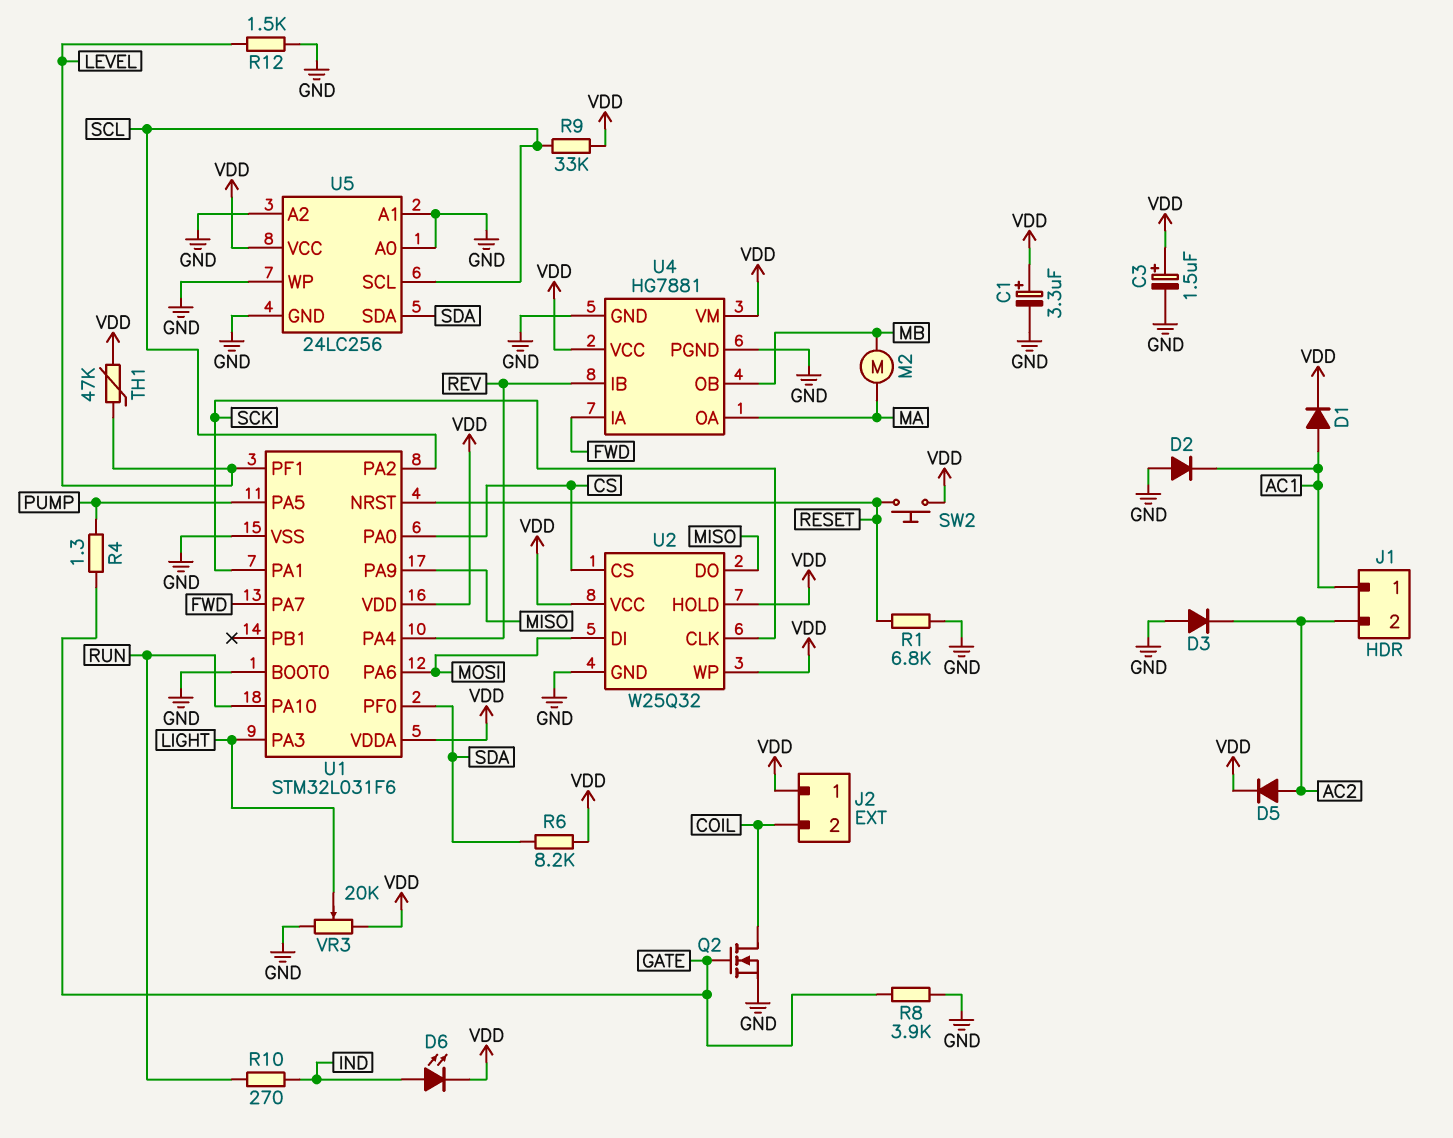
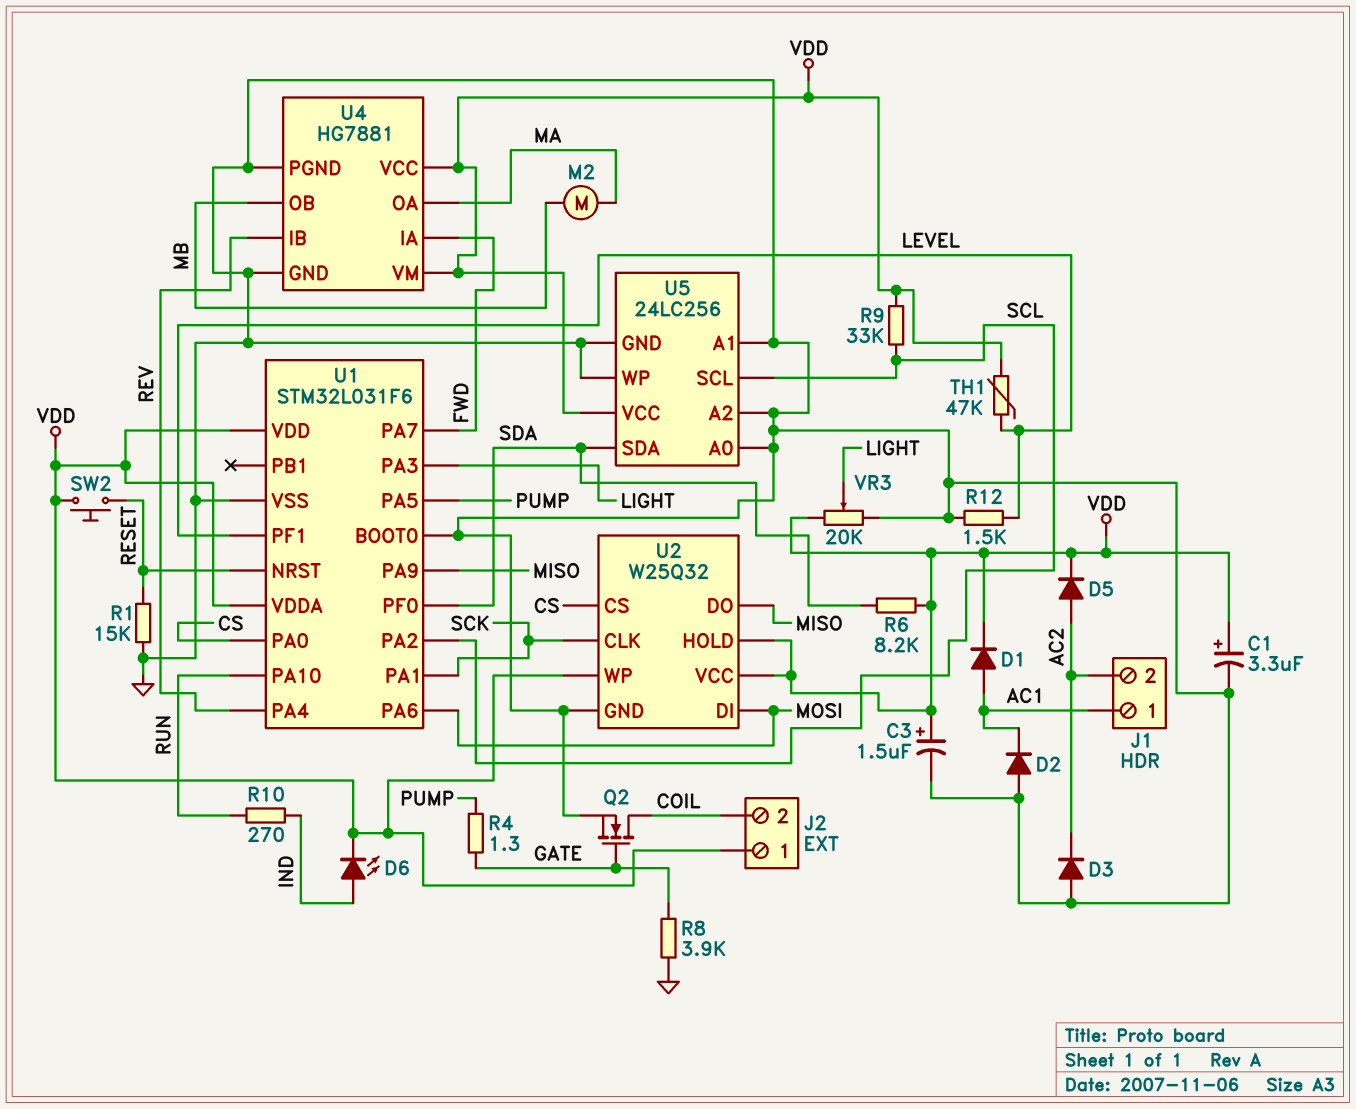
R1: 6.8k (GND, RESET) -> 15k (GND, RESET)

